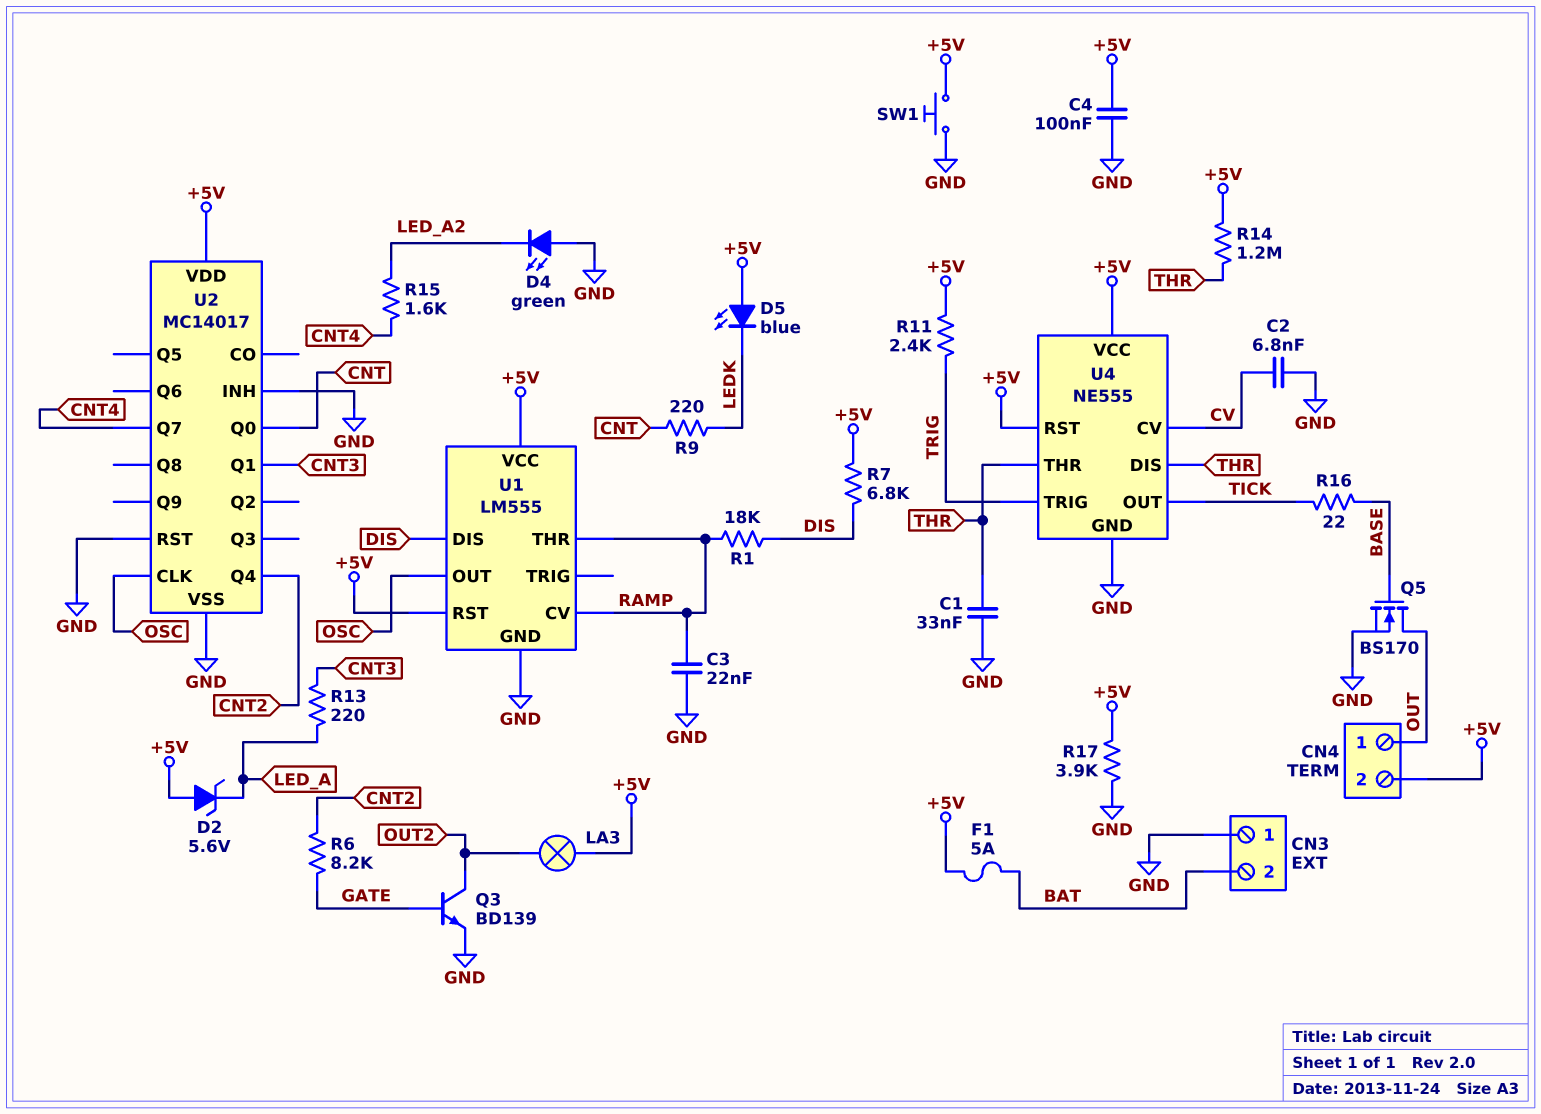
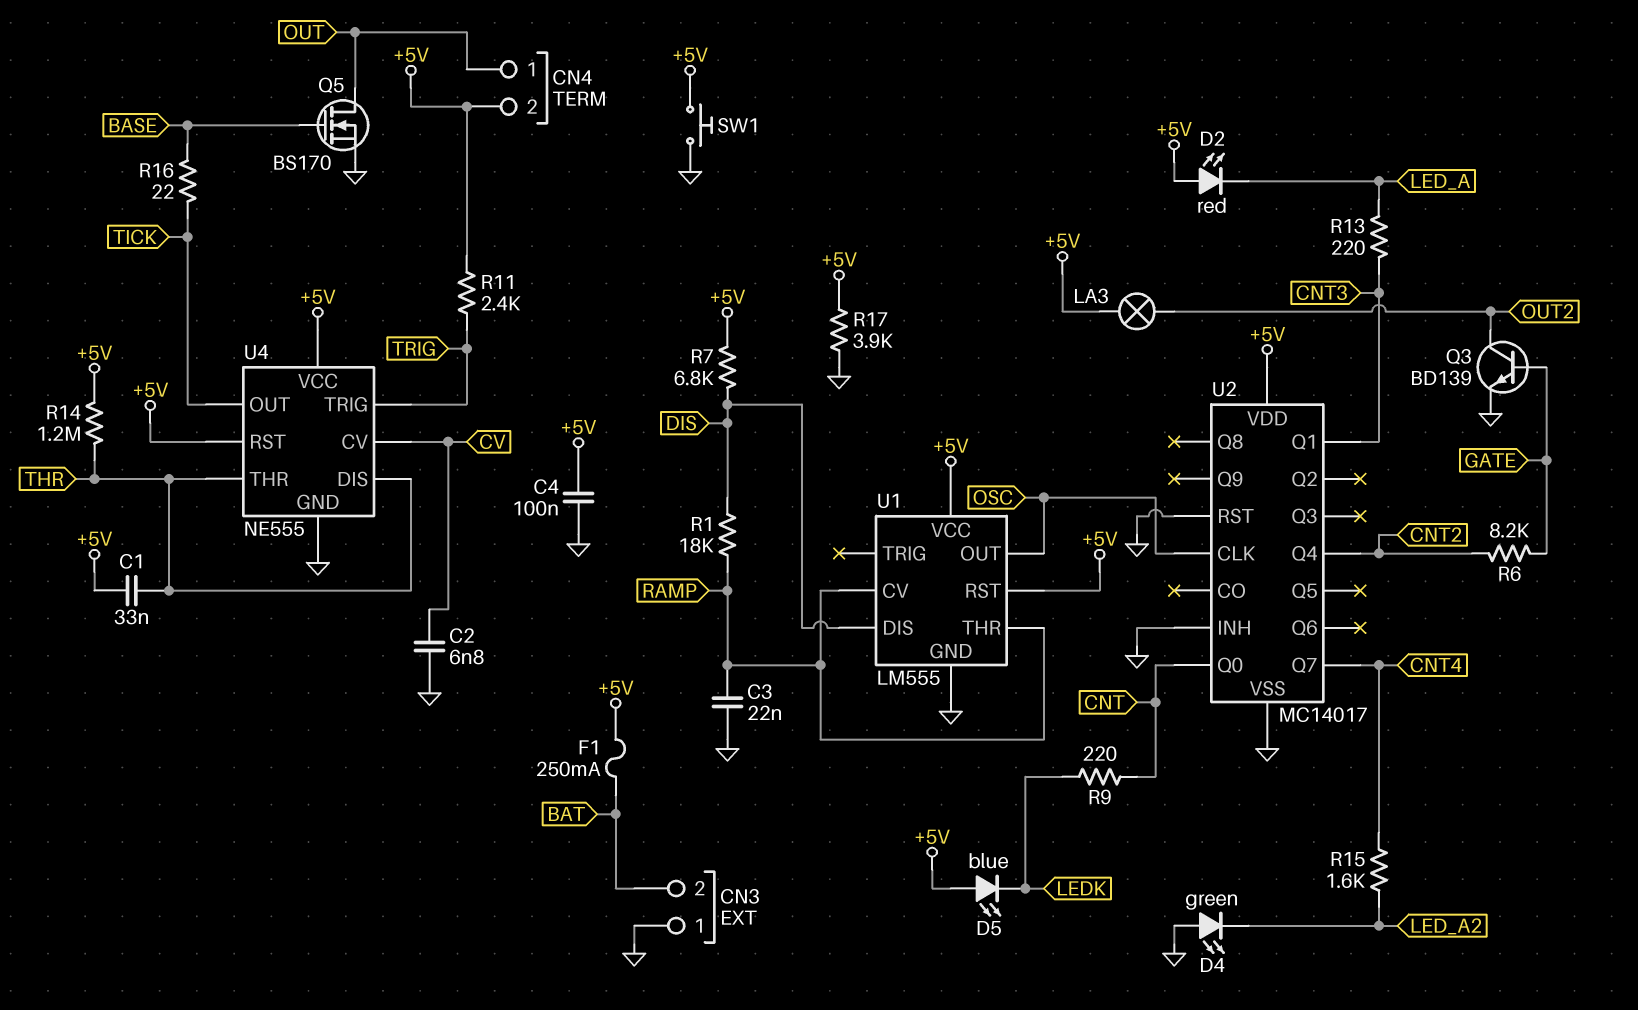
C1: 33nF (GND, THR) -> 33nF (+5V, THR)
D2: zener 5.6V (A +5V, K LED_A) -> LED red (A +5V, K LED_A)
F1: 5A (+5V, BAT) -> 250mA (+5V, BAT)

